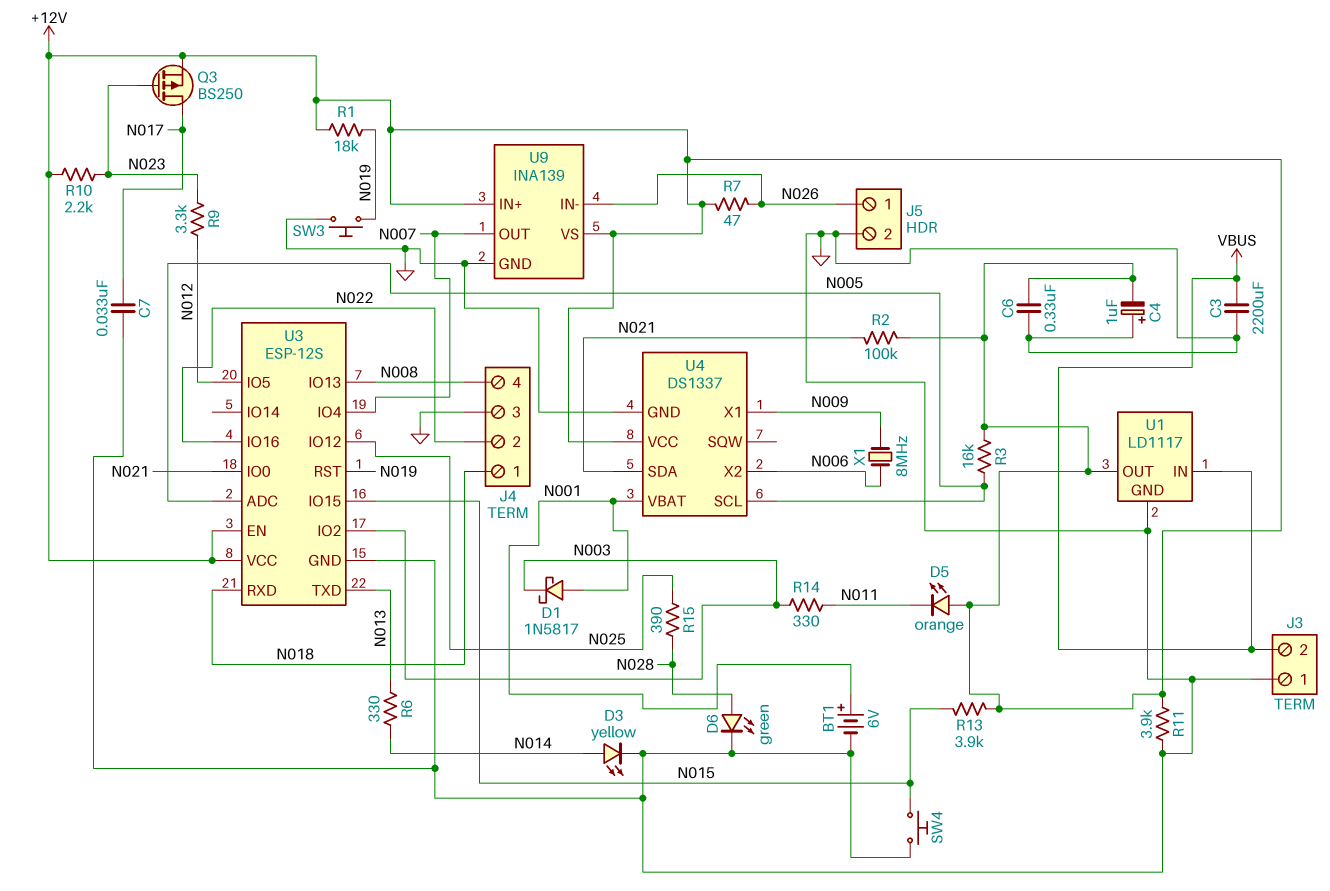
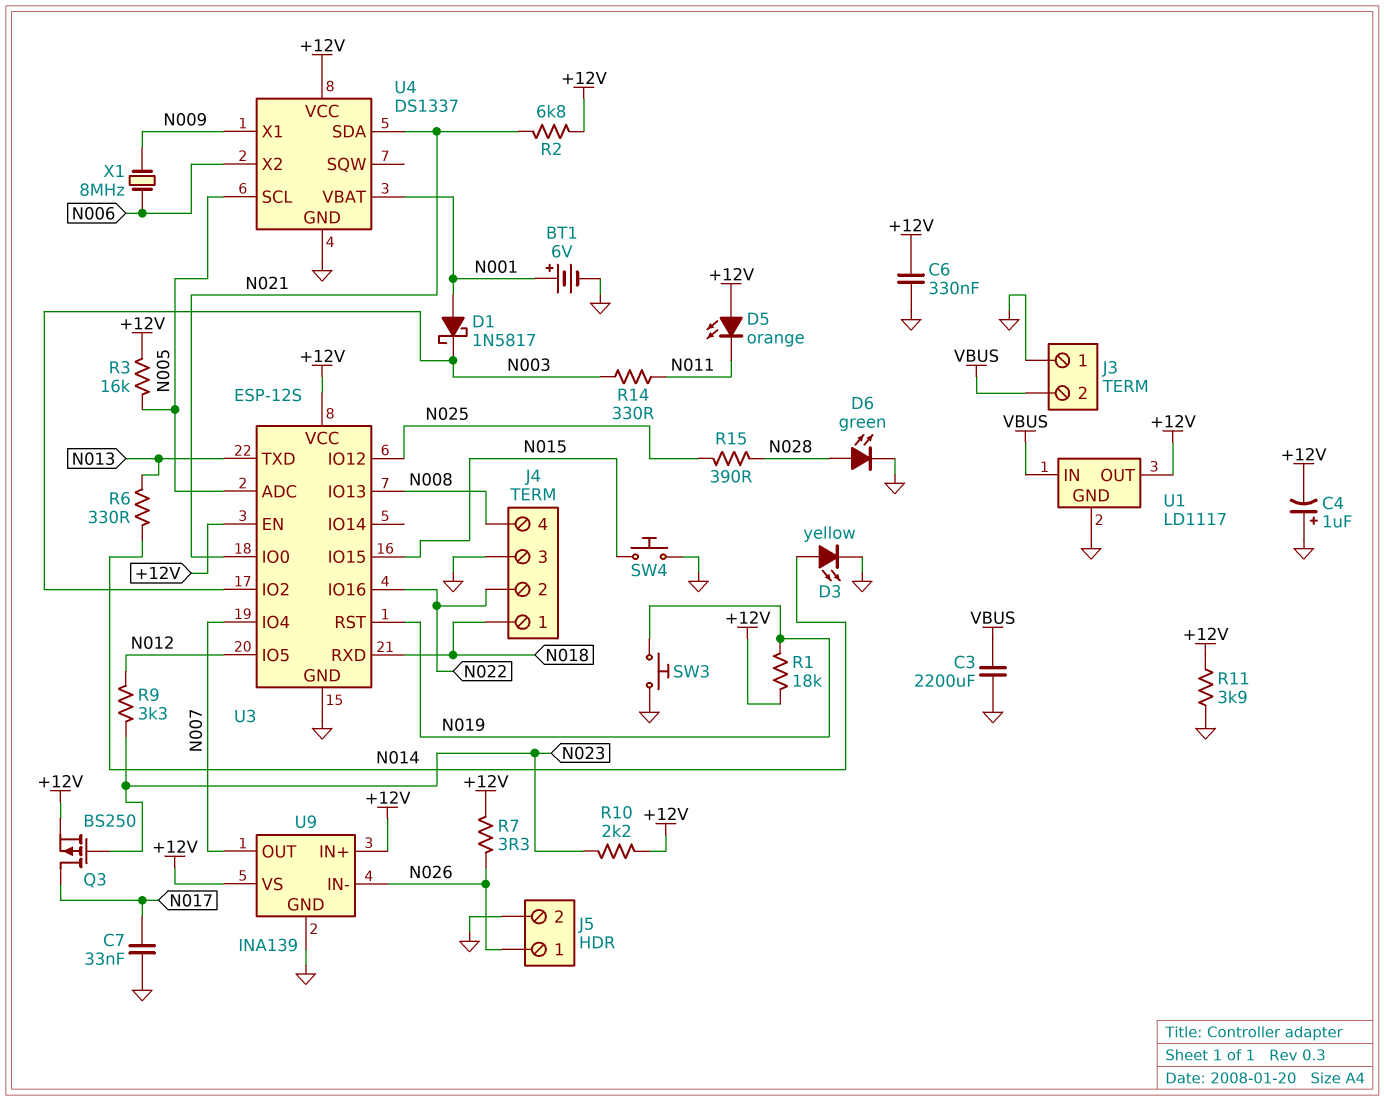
R2: 100k (+12V, N021) -> 6.8k (+12V, N021)
R7: 47 (+12V, N026) -> 3.3 (+12V, N026)
R13: 3.9k (+12V, N015) -> none

